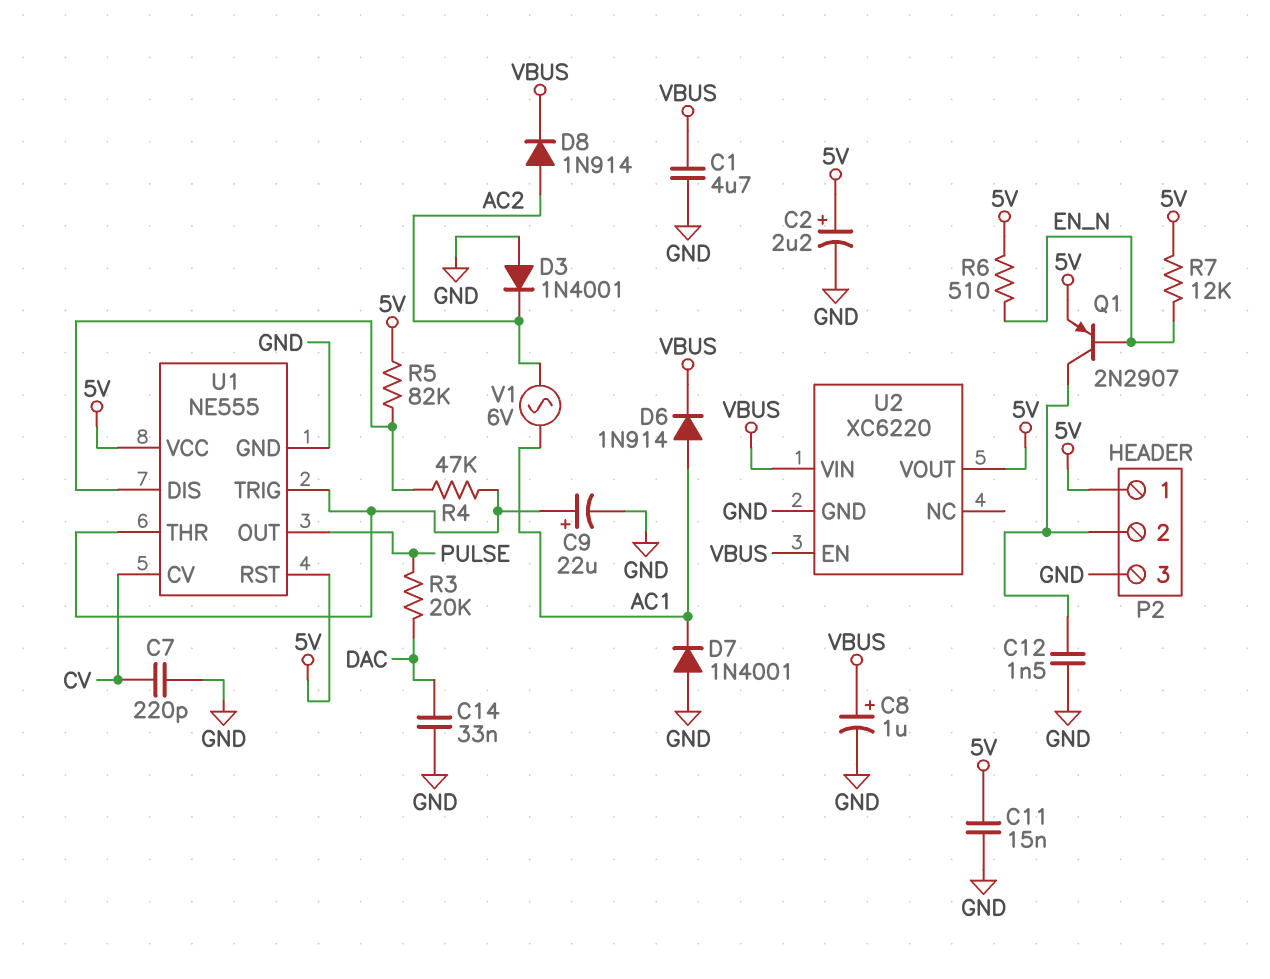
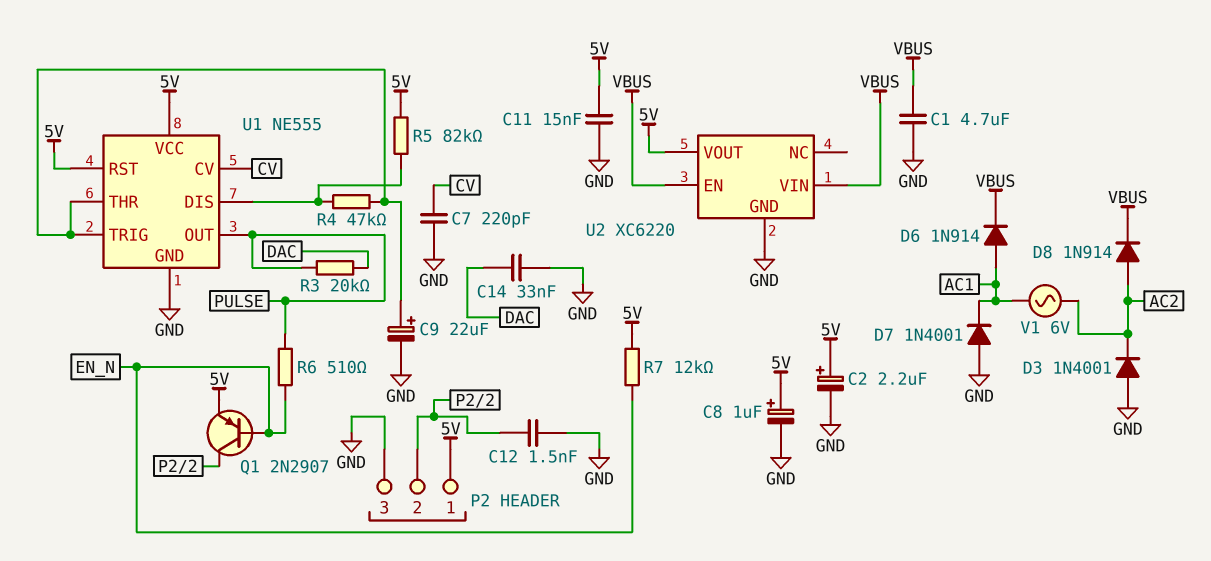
C8: 1uF (plus VBUS, minus GND) -> 1uF (plus 5V, minus GND)
R6: 510 (5V, EN_N) -> 510 (EN_N, PULSE)

